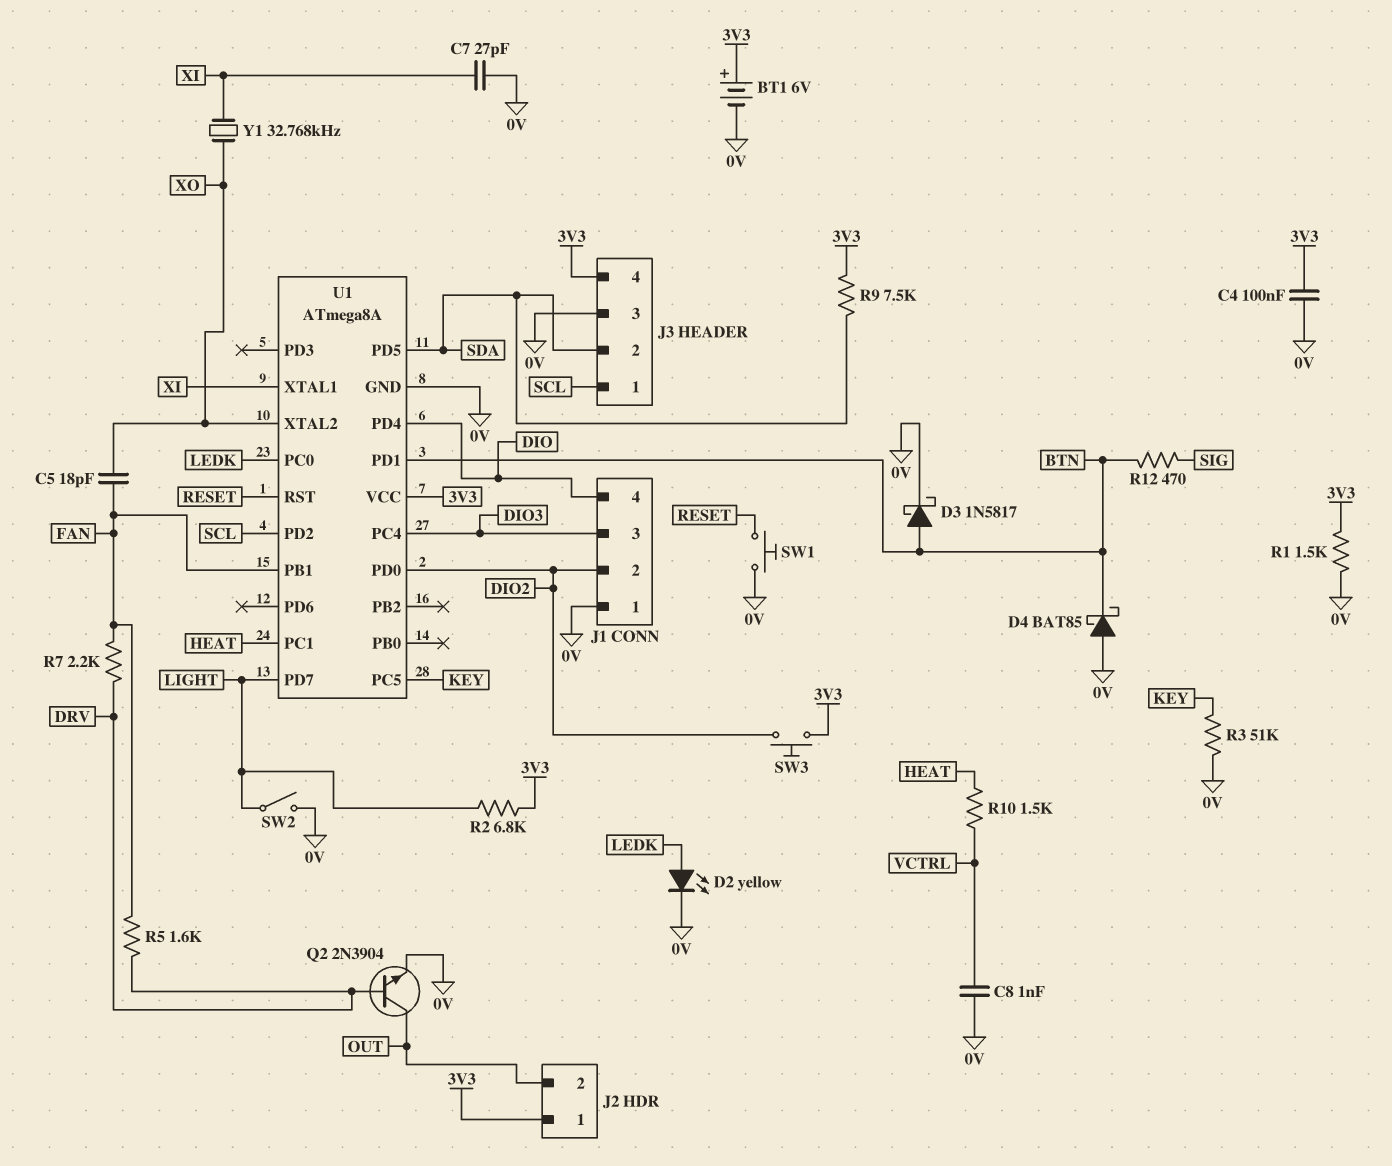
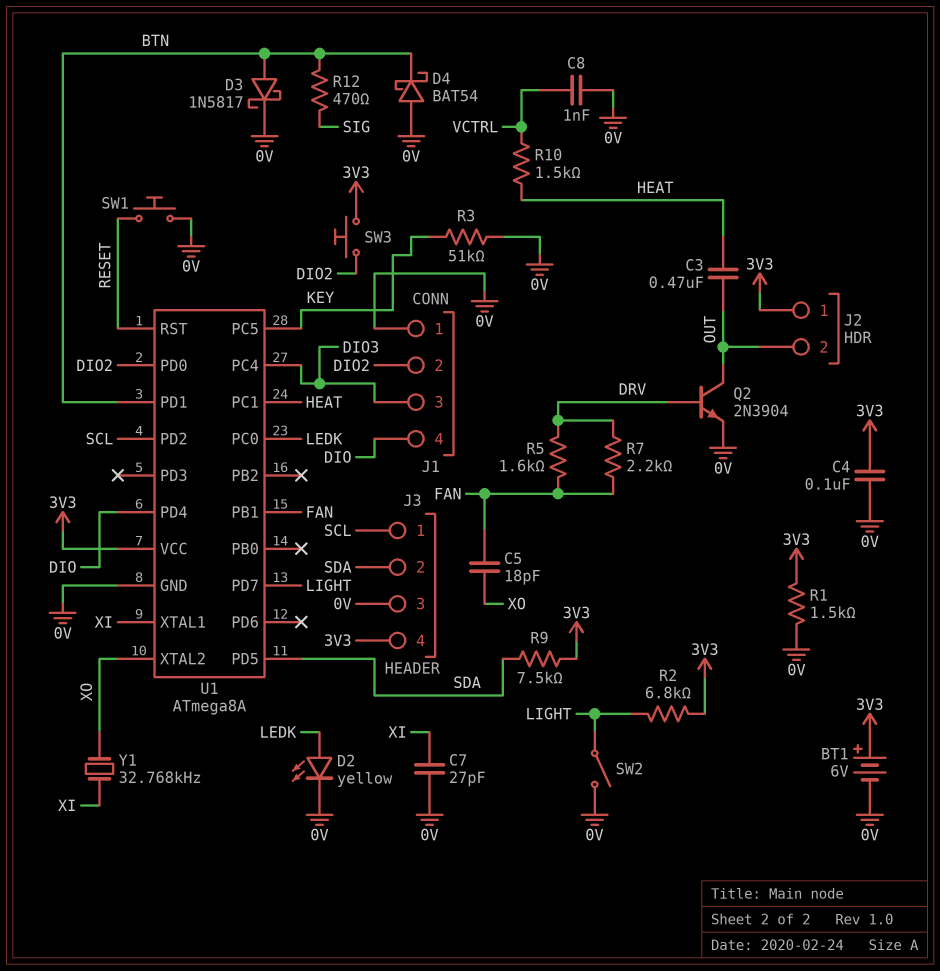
C3: none -> 470nF (HEAT, OUT)
D4: schottky BAT85 (A 0V, K BTN) -> schottky BAT54 (A 0V, K BTN)

